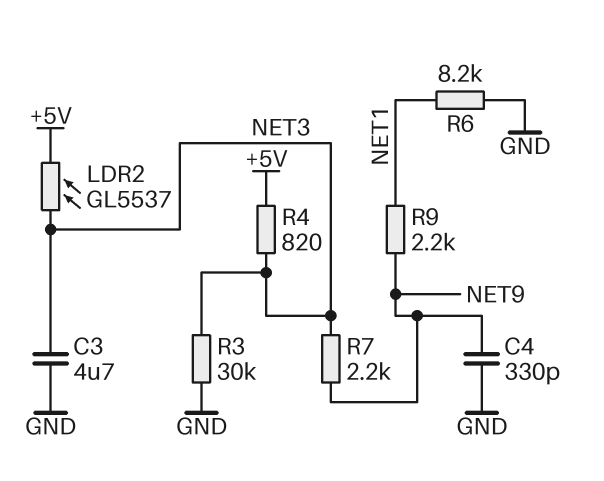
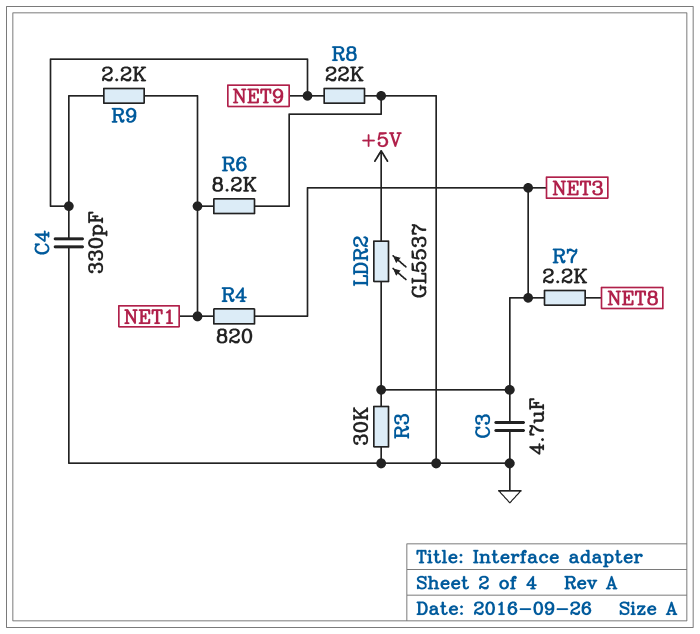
R4: 820 (+5V, NET3) -> 820 (NET1, NET3)
R7: 2.2k (NET3, NET9) -> 2.2k (NET3, NET8)
R8: none -> 22k (GND, NET9)

